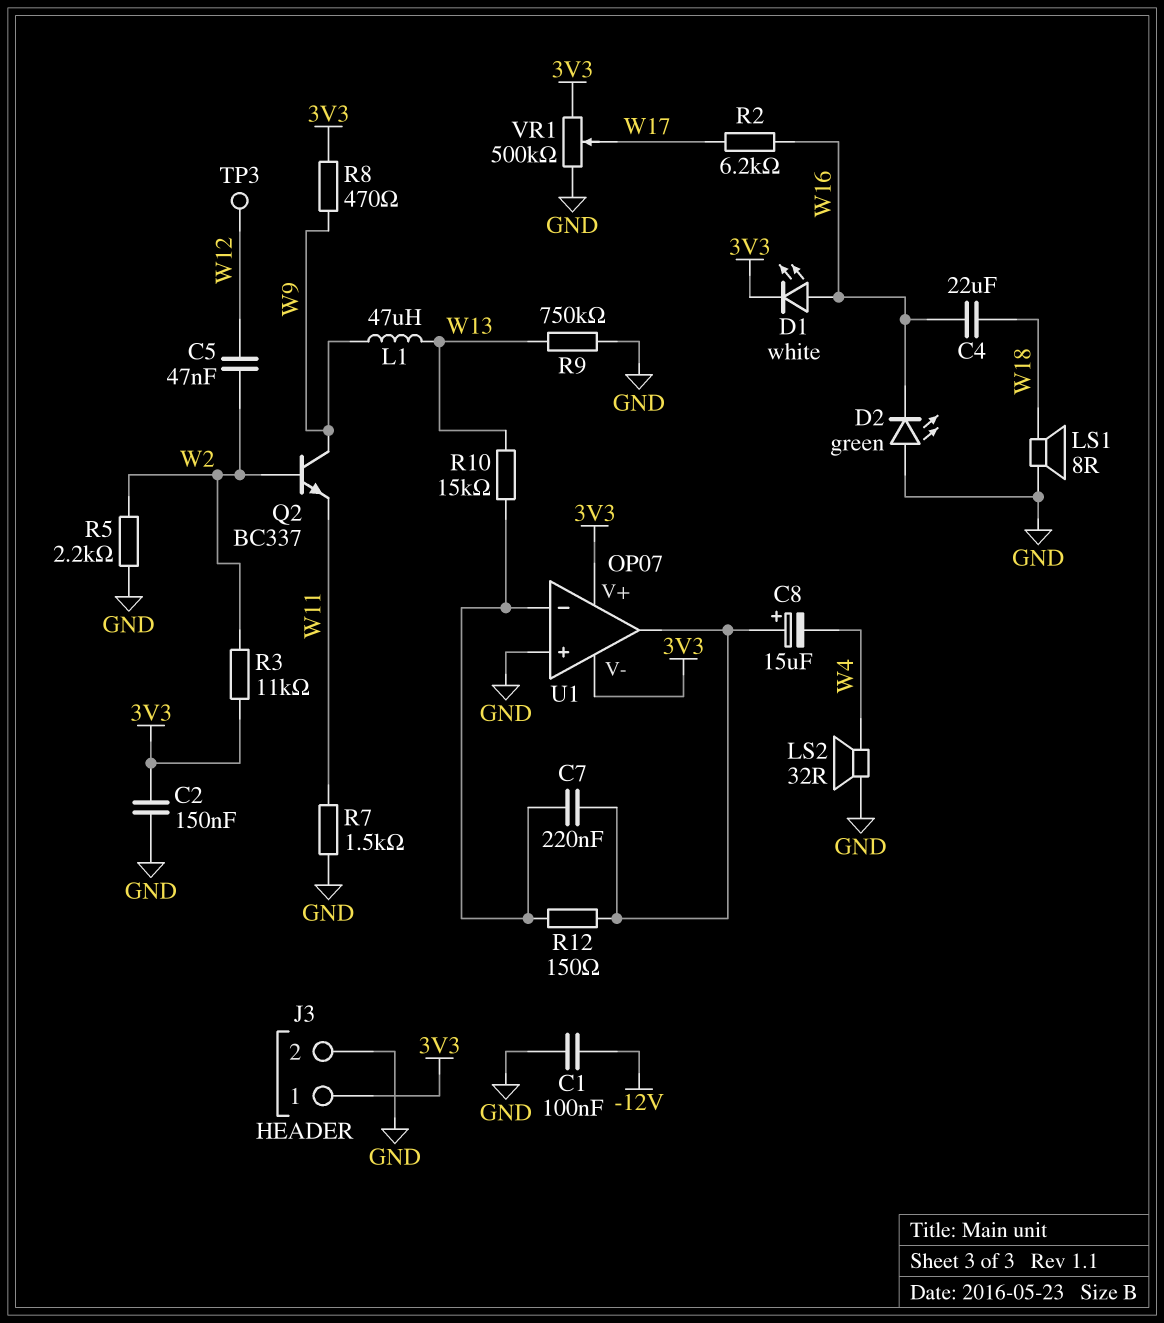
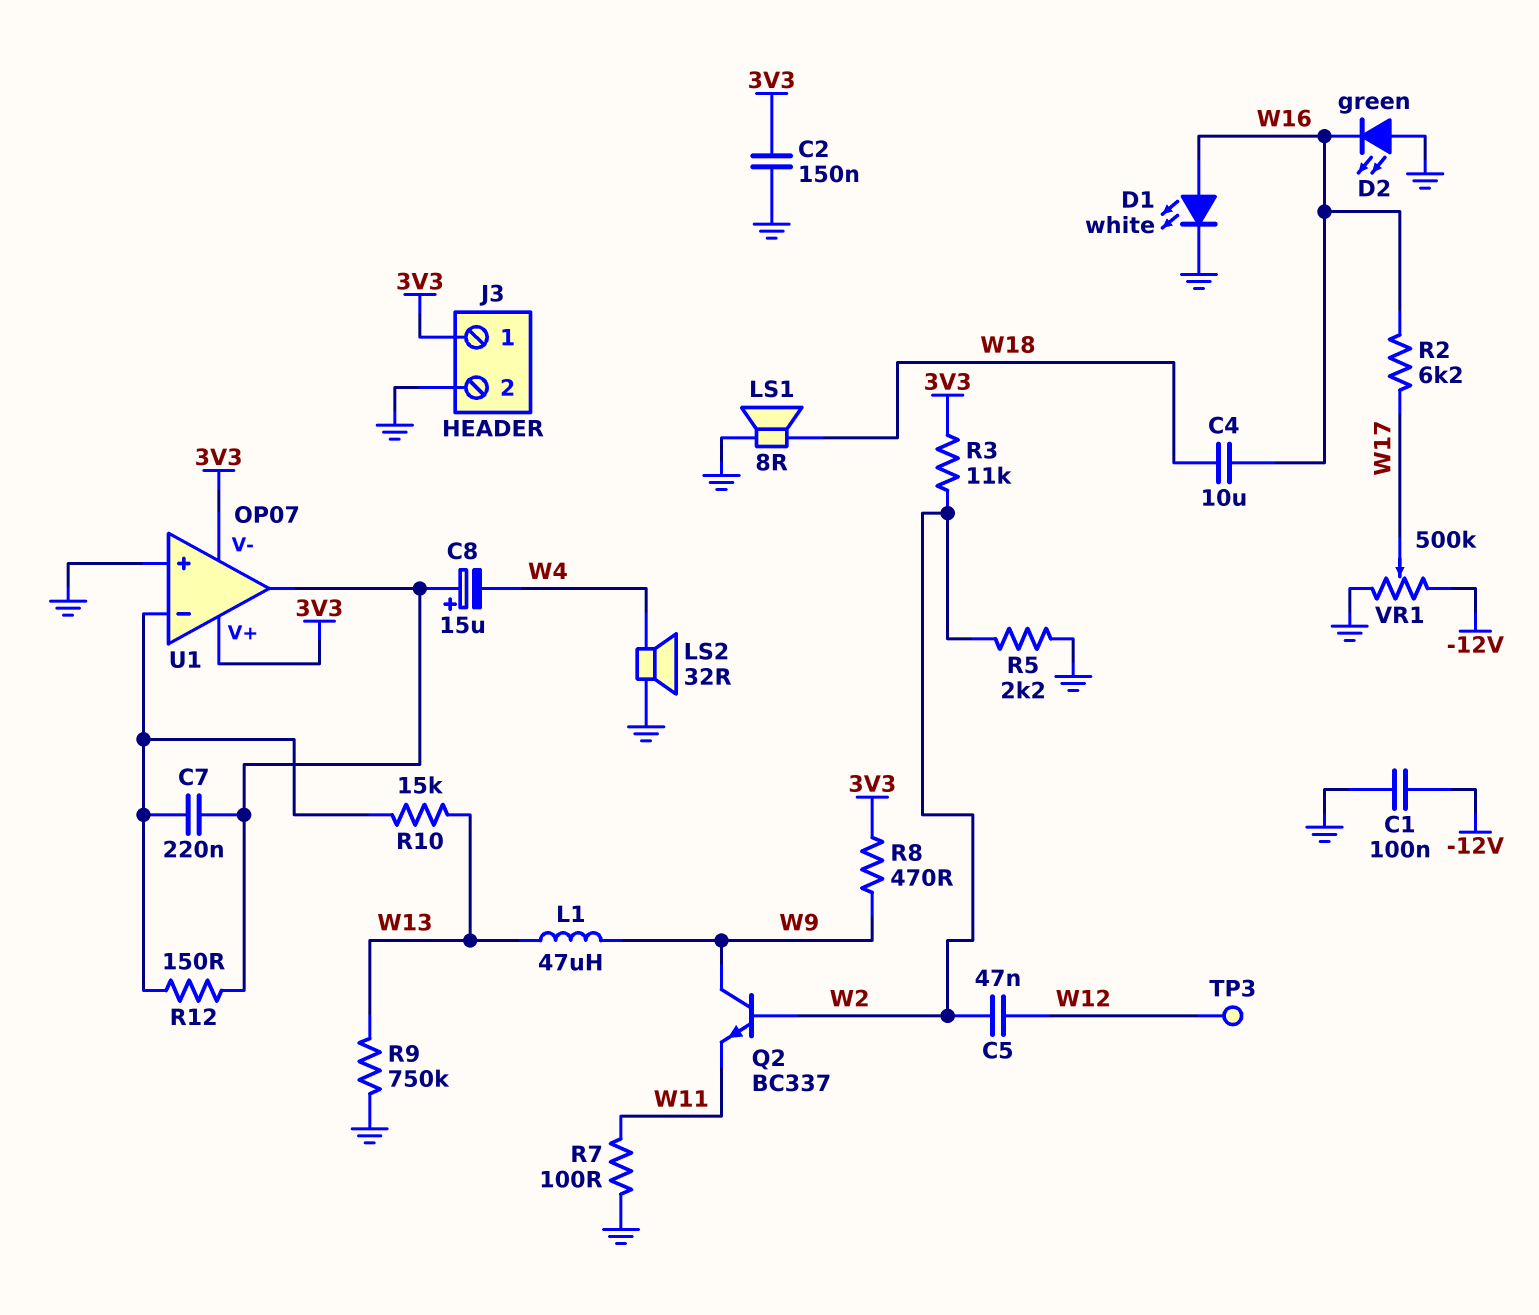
C4: 22uF (W16, W18) -> 10uF (W16, W18)
D1: LED white (A W16, K 3V3) -> LED white (A W16, K GND)
R7: 1.5k (GND, W11) -> 100 (GND, W11)
VR1: 500k (3V3, GND, wiper W17) -> 500k (-12V, GND, wiper W17)

